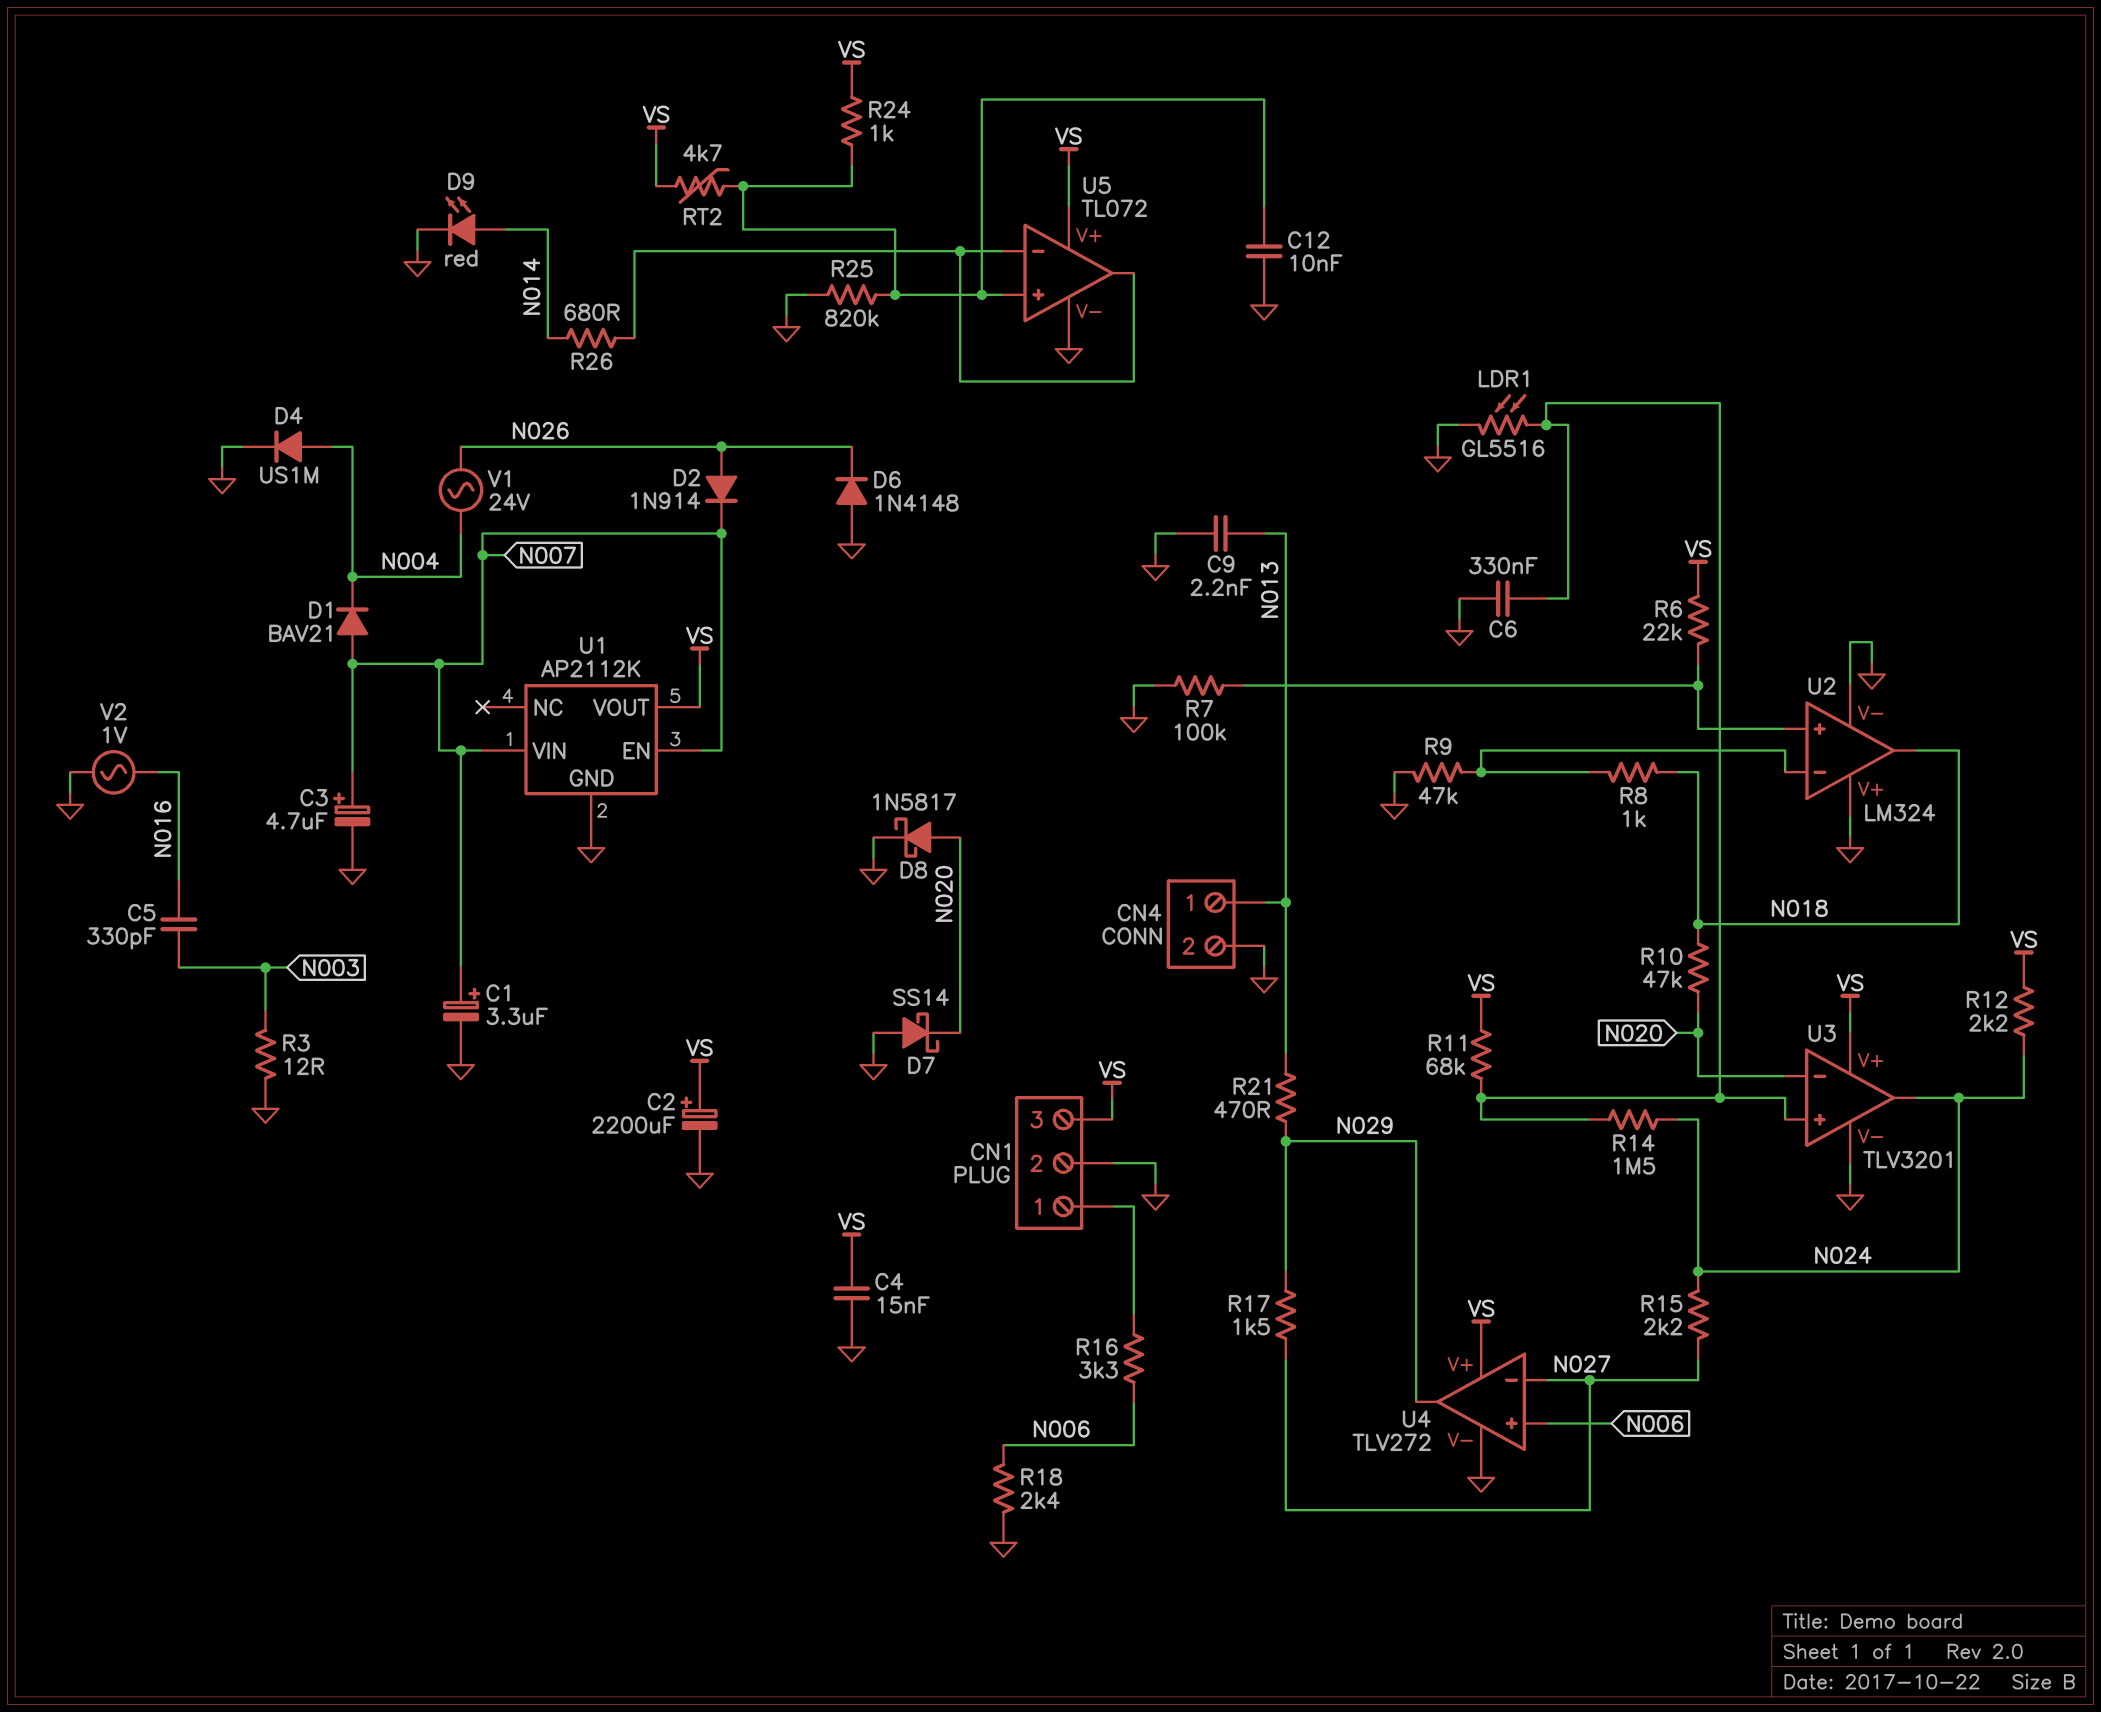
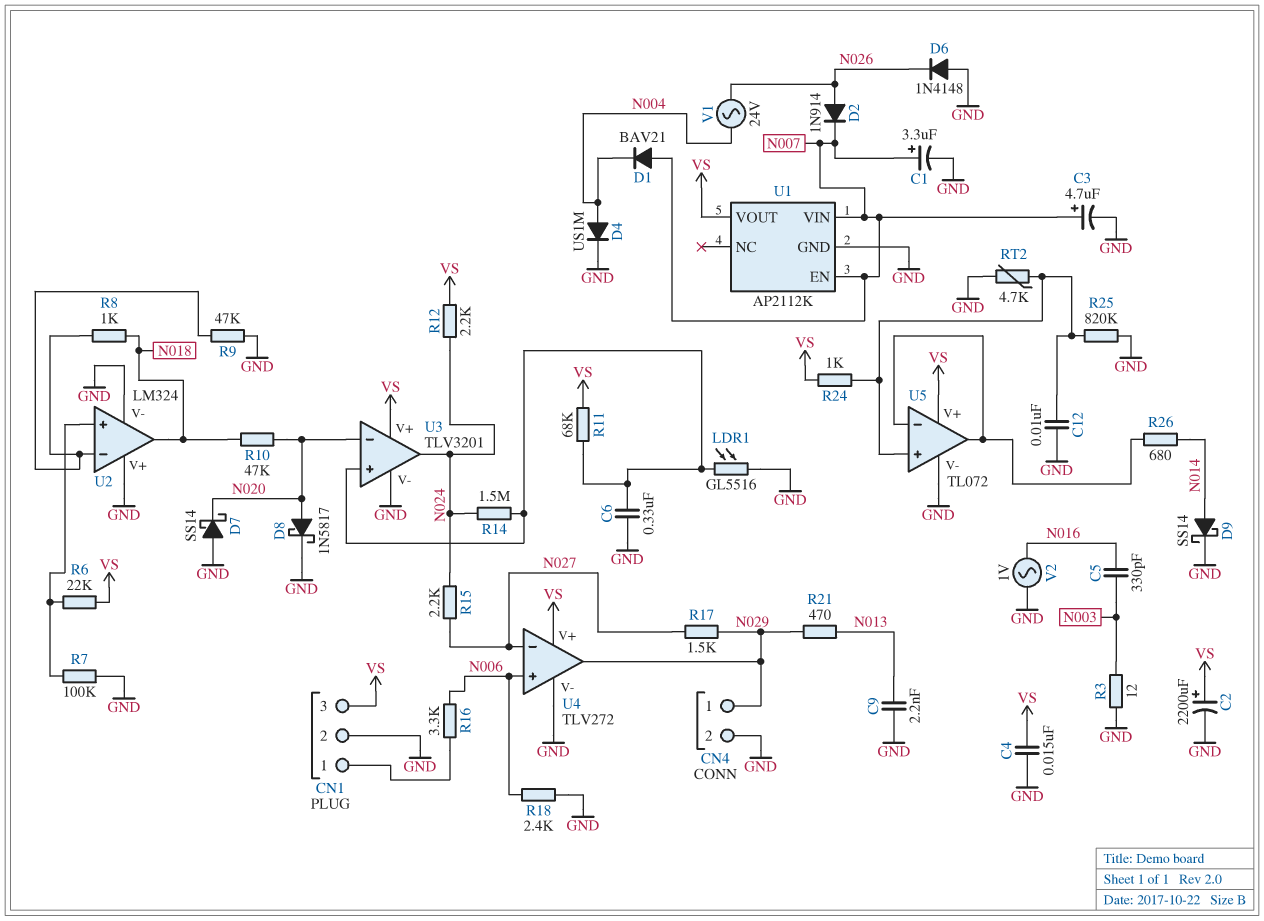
CN4 pin 1: N013 -> N029
D9: LED red (A N014, K GND) -> schottky SS14 (A N014, K GND)
RT2: 4.7k (U5/in+, VS) -> 4.7k (GND, U5/in+)

